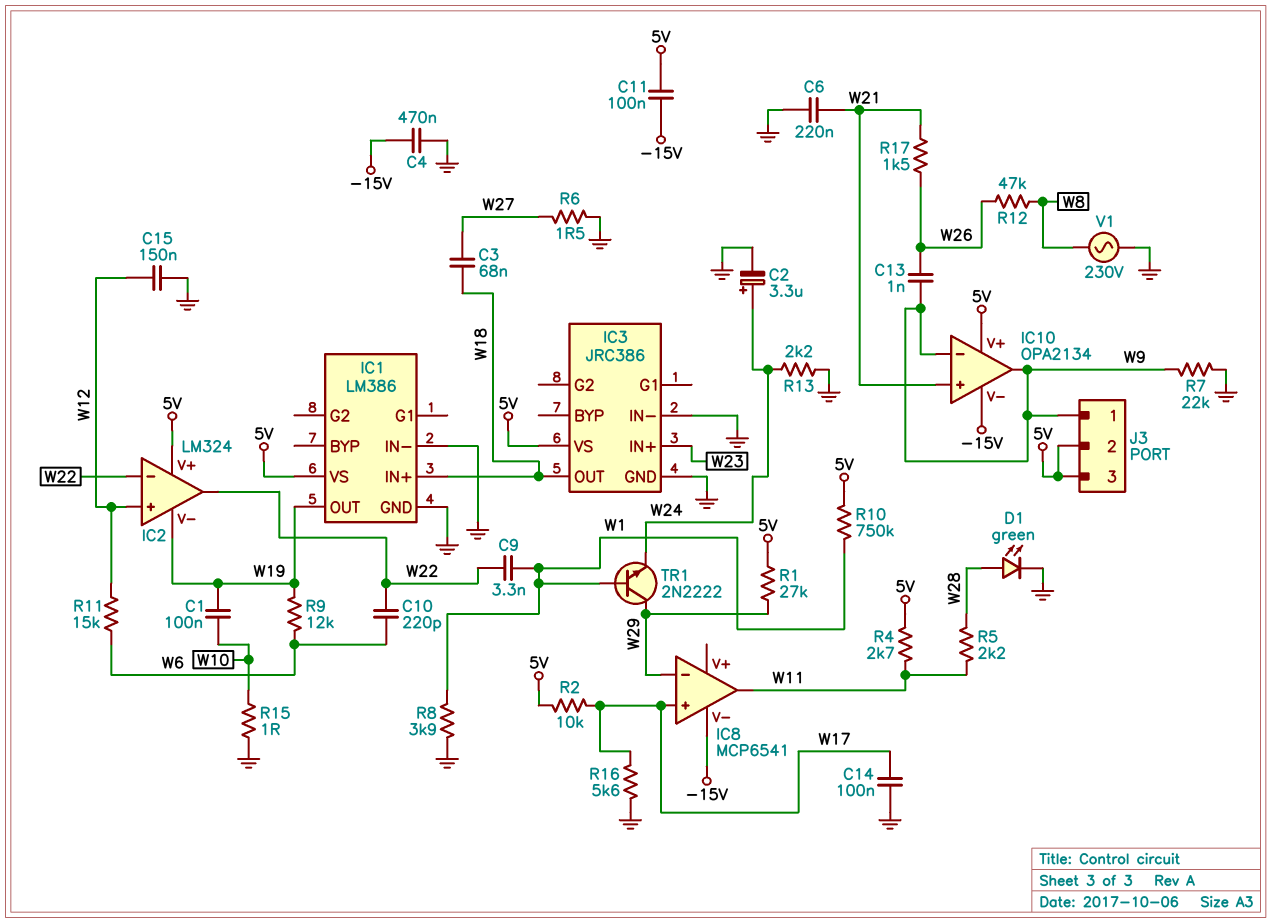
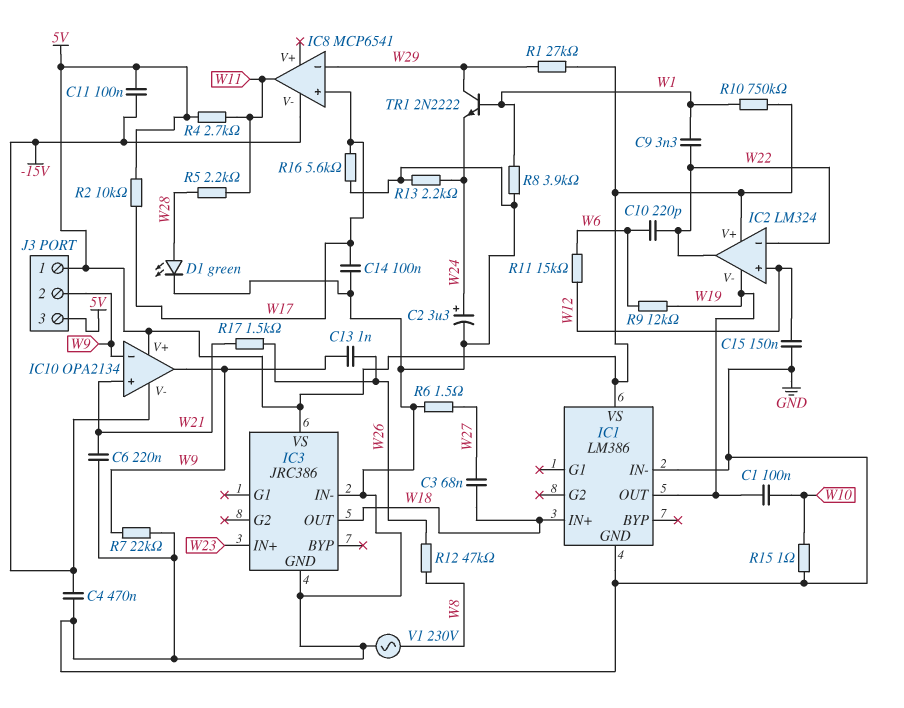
J3 pin 1: W9 -> 5V
J3 pin 2: 5V -> W9

